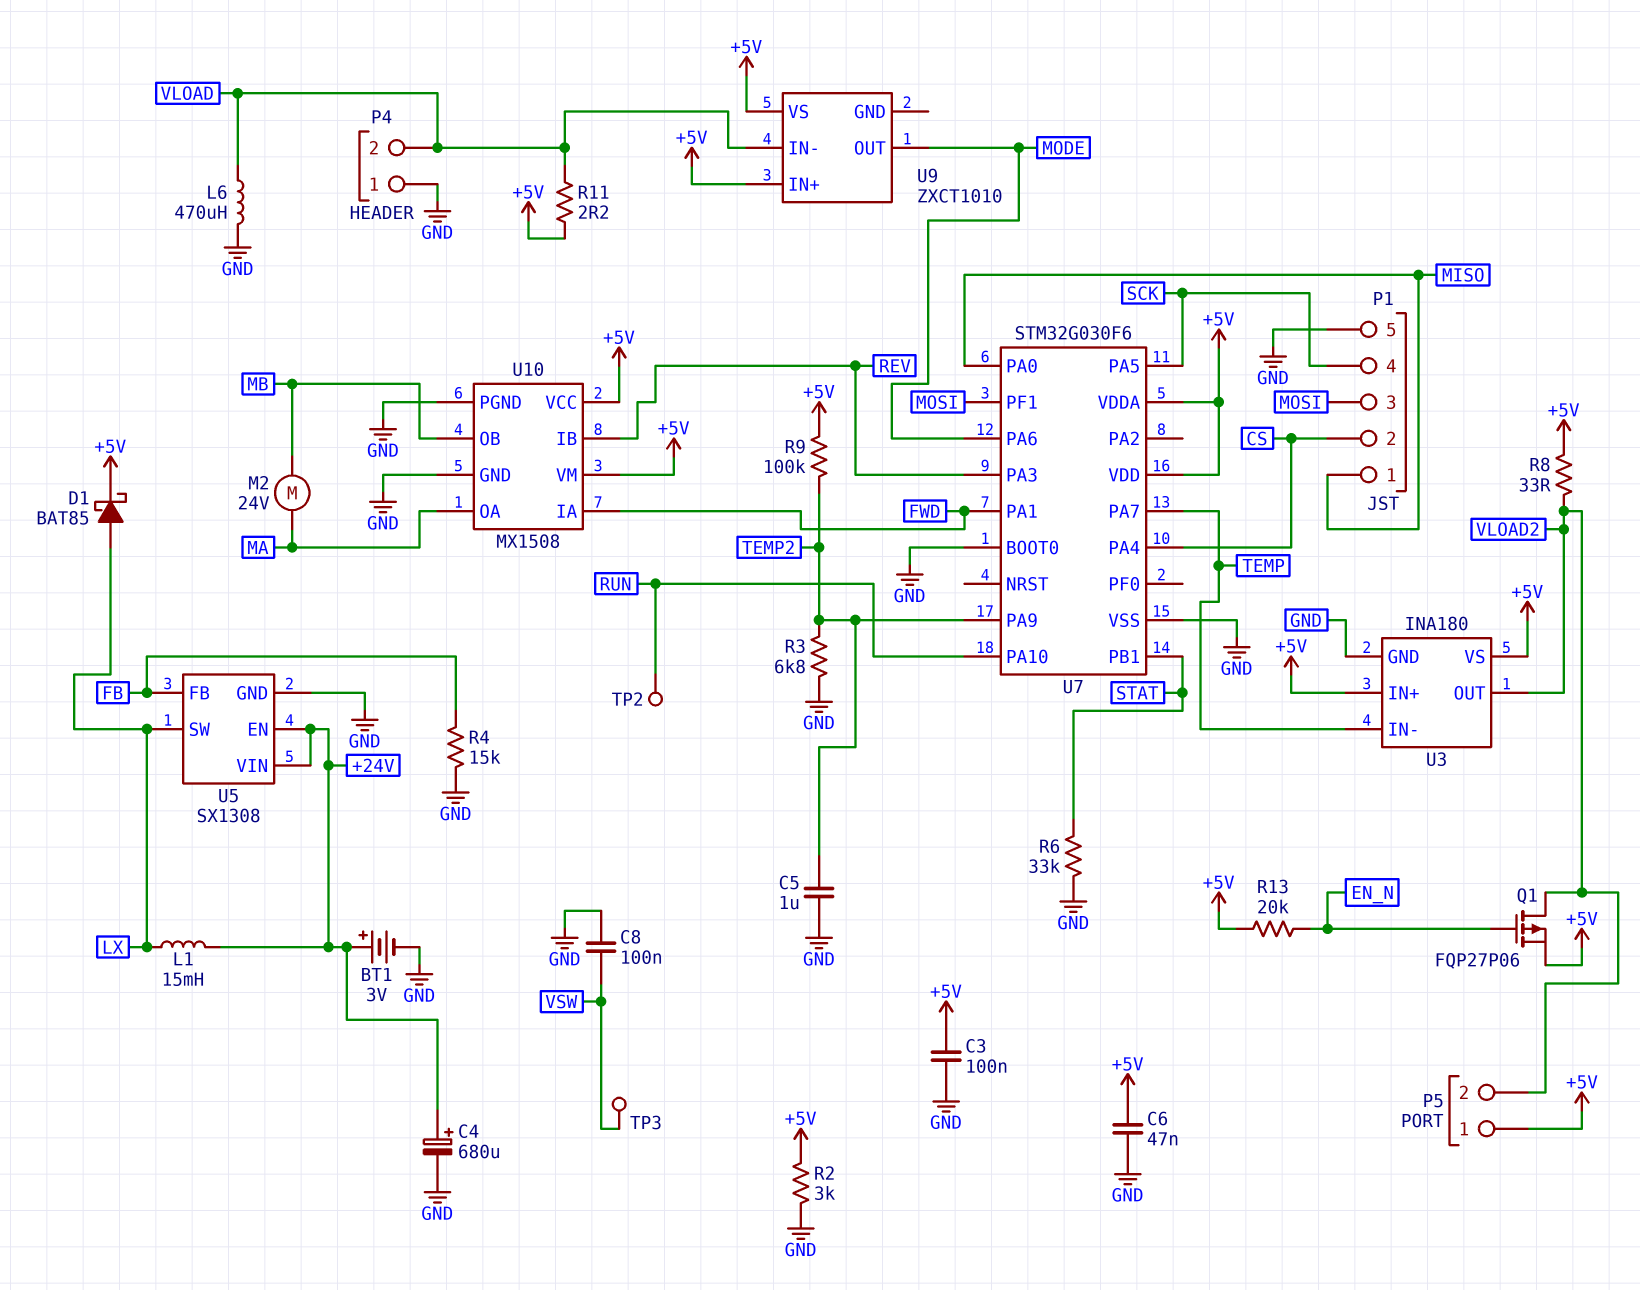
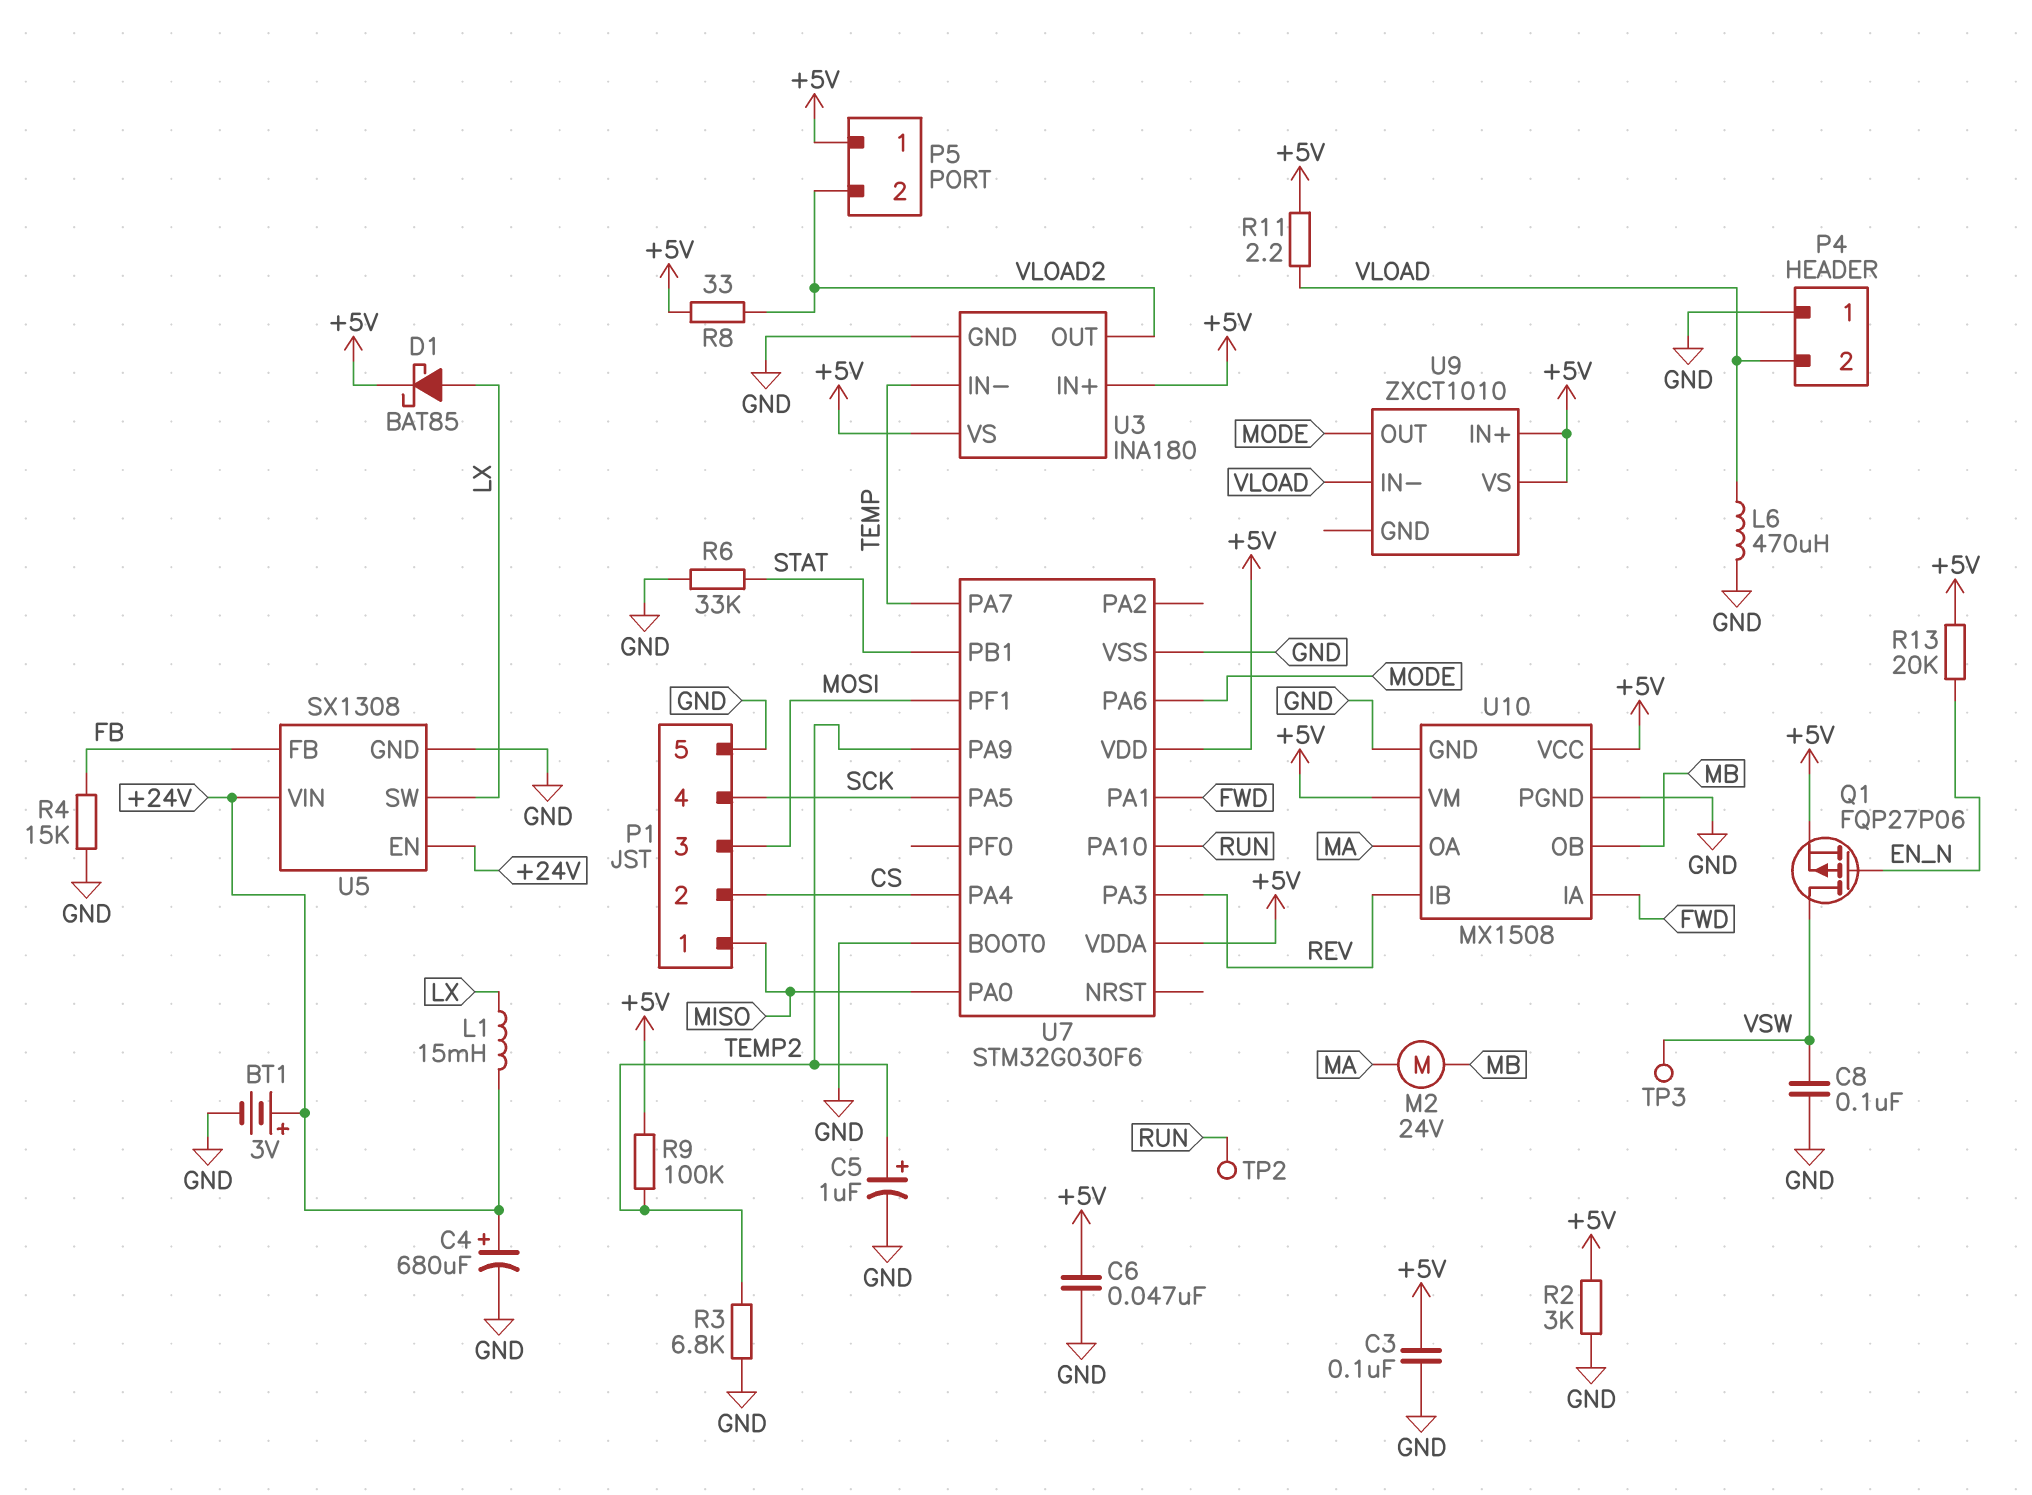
C5: 1uF (GND, TEMP2) -> 1uF (plus TEMP2, minus GND)
Q1: PMOS FQP27P06 (G EN_N, D VLOAD2, S +5V) -> PMOS FQP27P06 (G EN_N, D VSW, S +5V)

